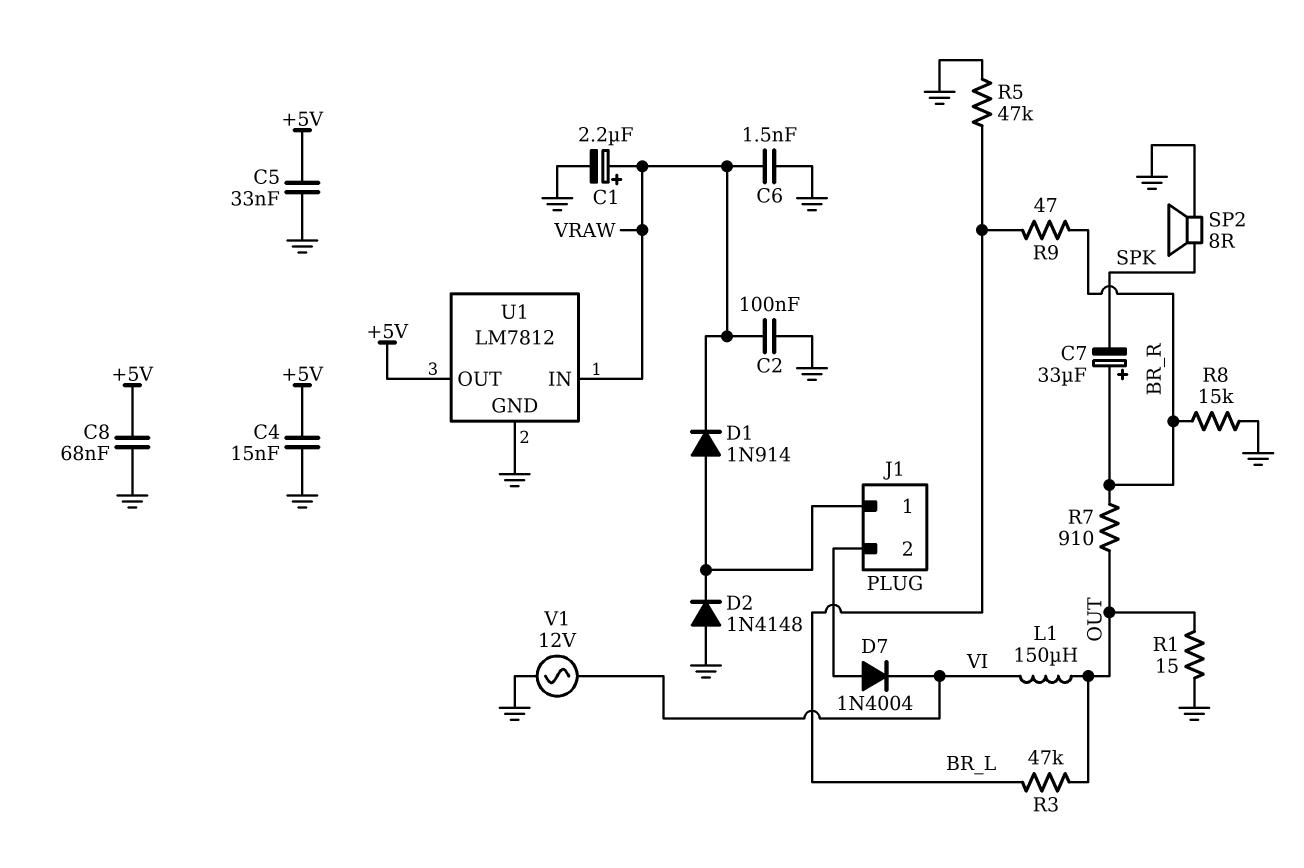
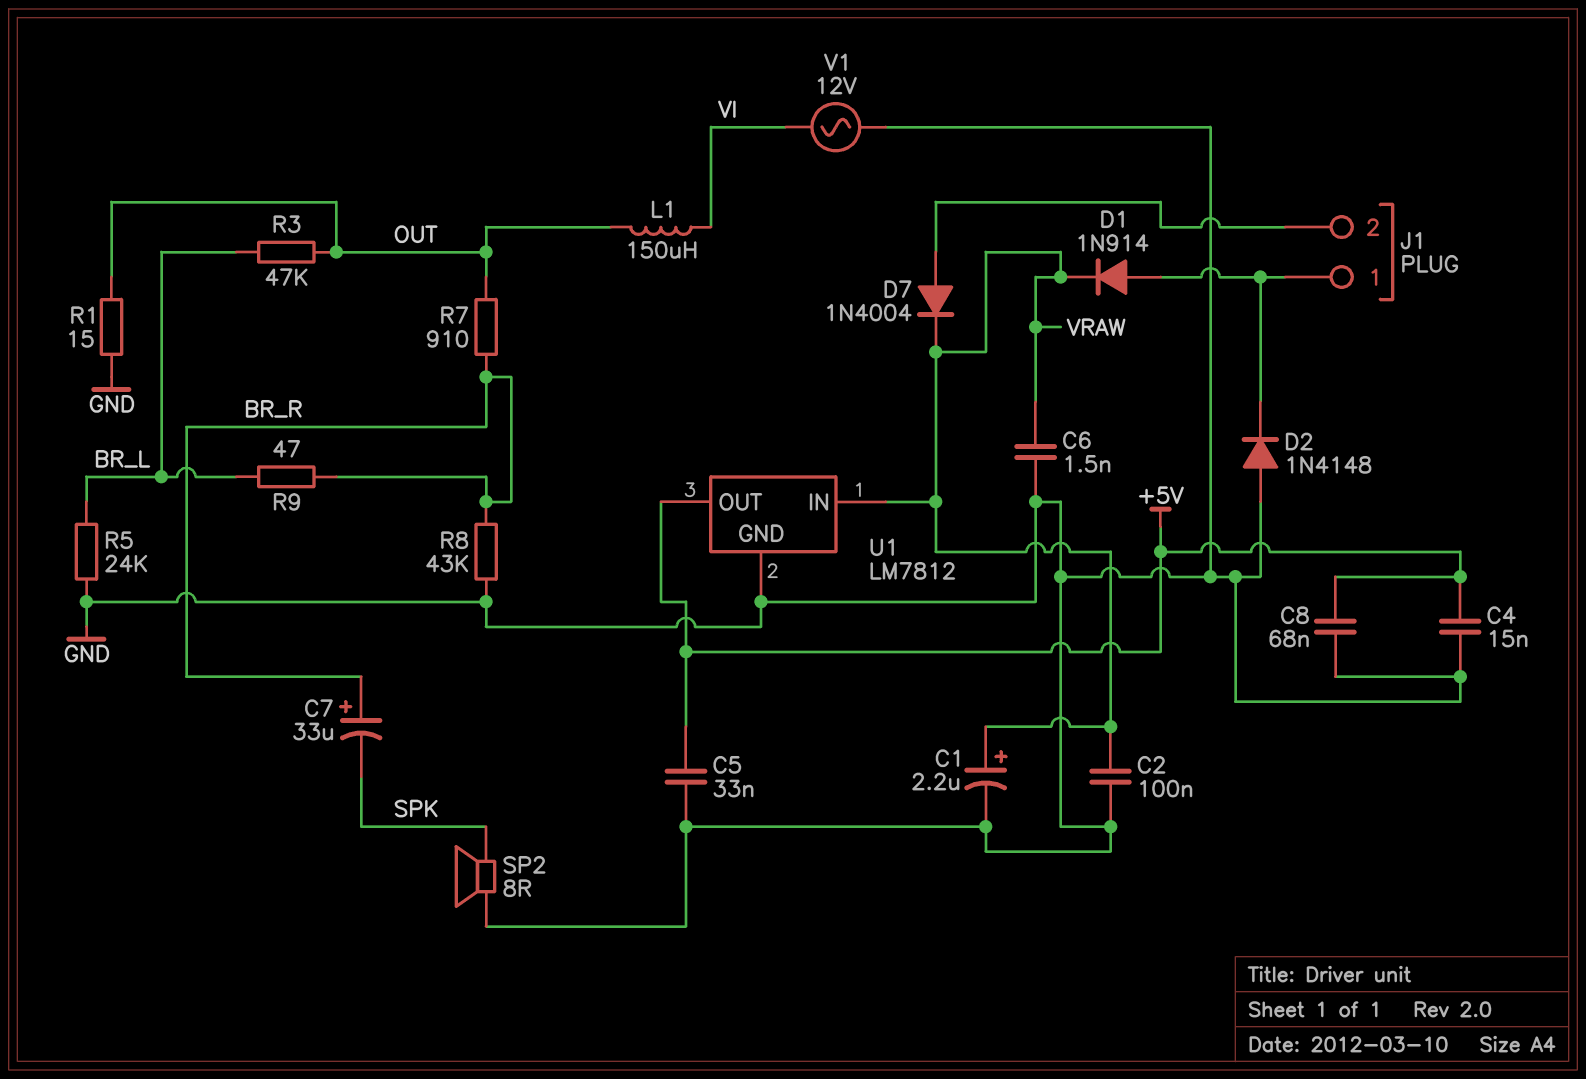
D7: diode 1N4004 (A J1/2, K VI) -> diode 1N4004 (A J1/2, K VRAW)
R5: 47k (BR_L, GND) -> 24k (BR_L, GND)
R8: 15k (BR_R, GND) -> 43k (BR_R, GND)

